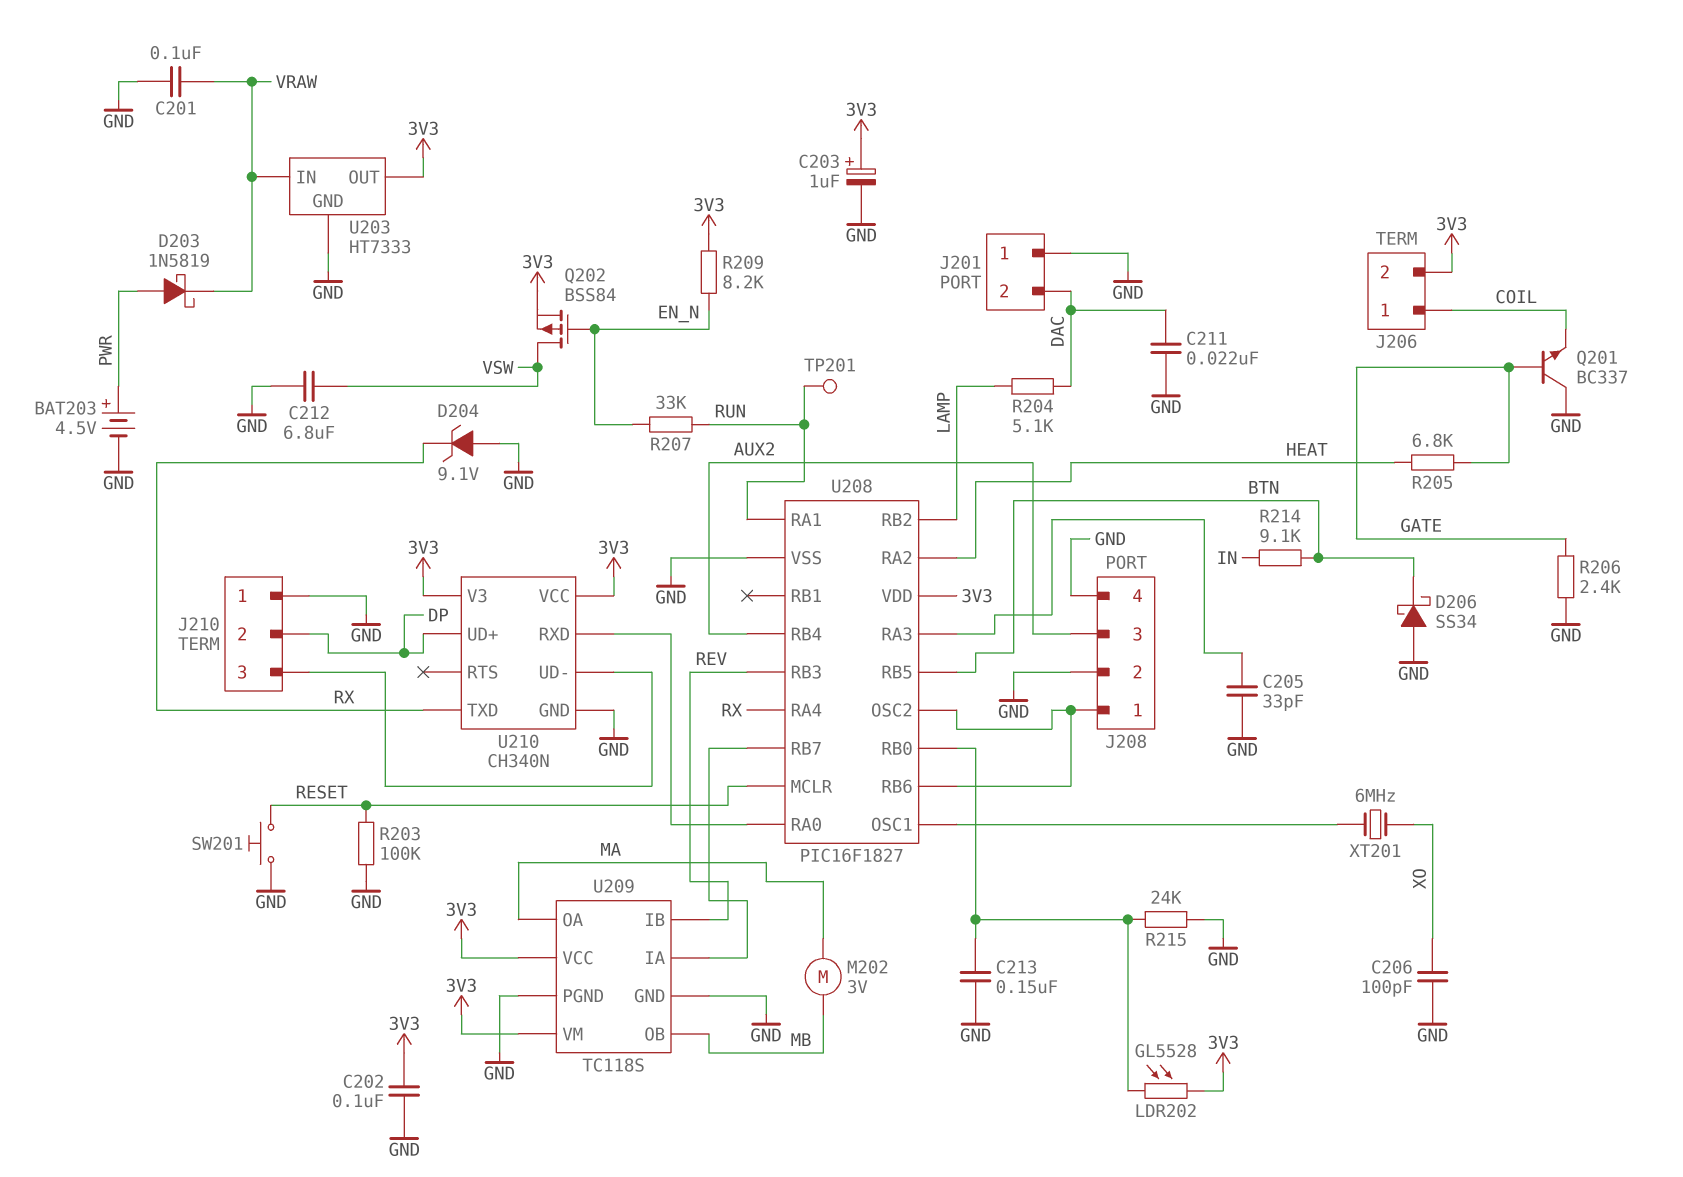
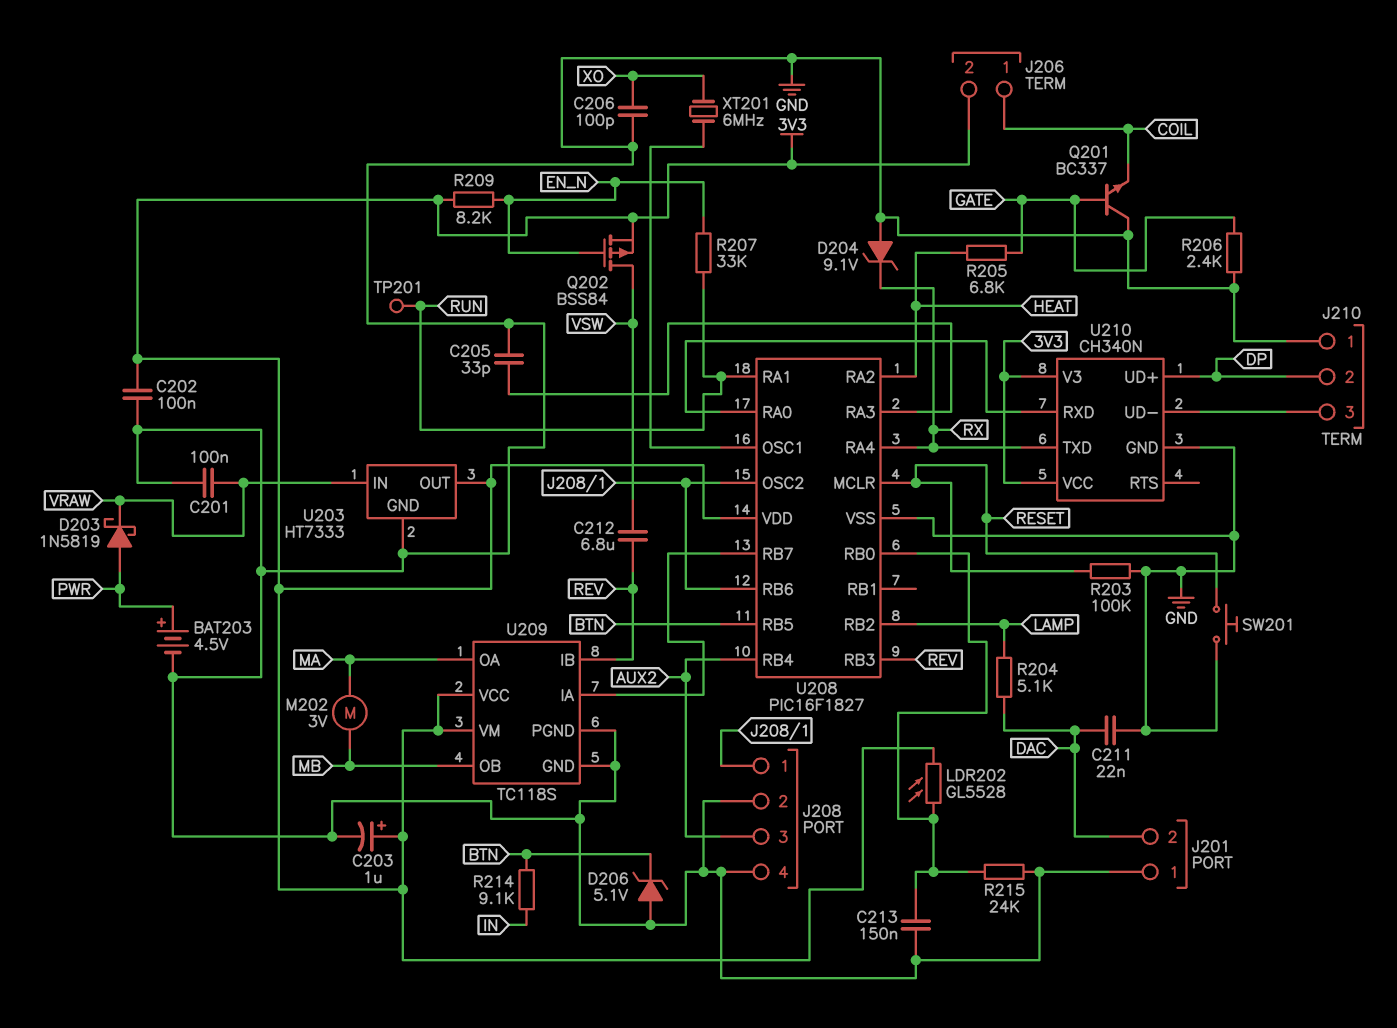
C212: 6.8uF (GND, VSW) -> 6.8uF (REV, VSW)
D206: schottky SS34 (A GND, K BTN) -> zener 5.1V (A GND, K BTN)

